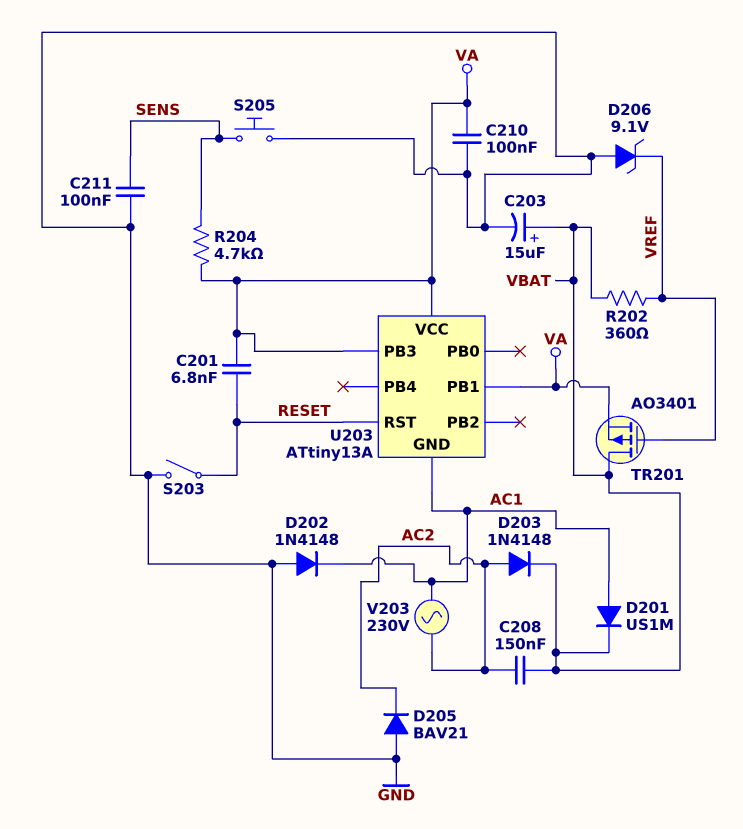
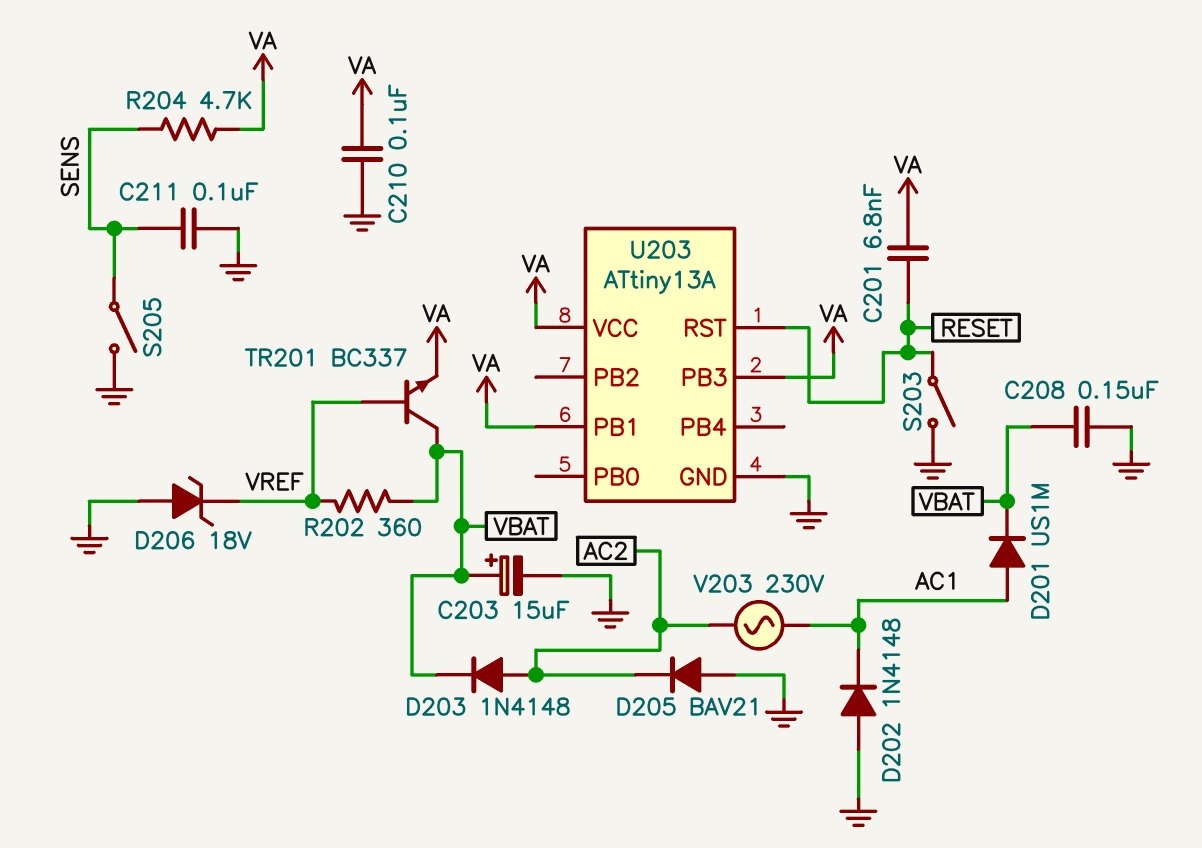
C208: 150nF (AC2, VBAT) -> 150nF (GND, VBAT)
D206: zener 9.1V (A GND, K VREF) -> zener 18V (A GND, K VREF)
S205: button (GND, SENS) -> switch (GND, SENS)
TR201: PMOS AO3401 (G VREF, D VBAT, S VA) -> NPN BC337 (B VREF, C VBAT, E VA)
U203 pin GND: AC1 -> GND

